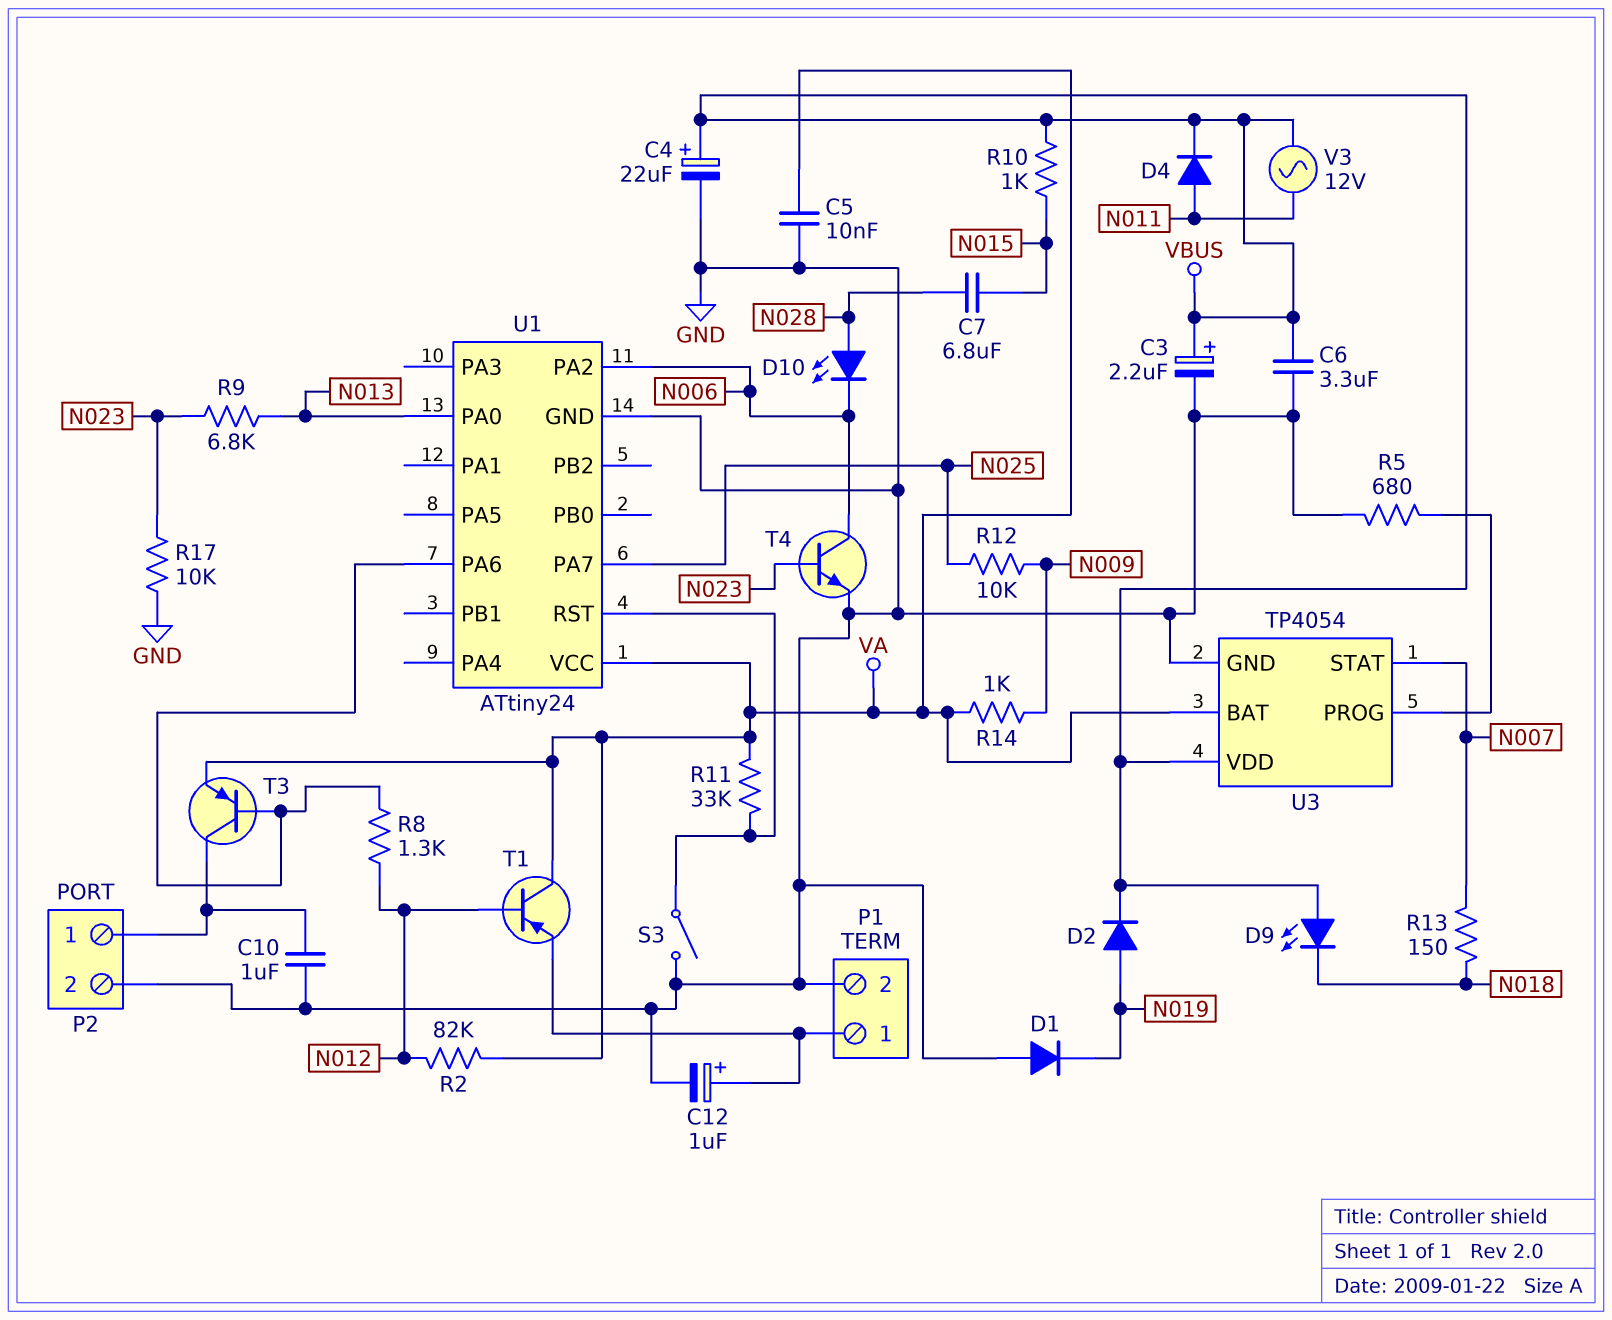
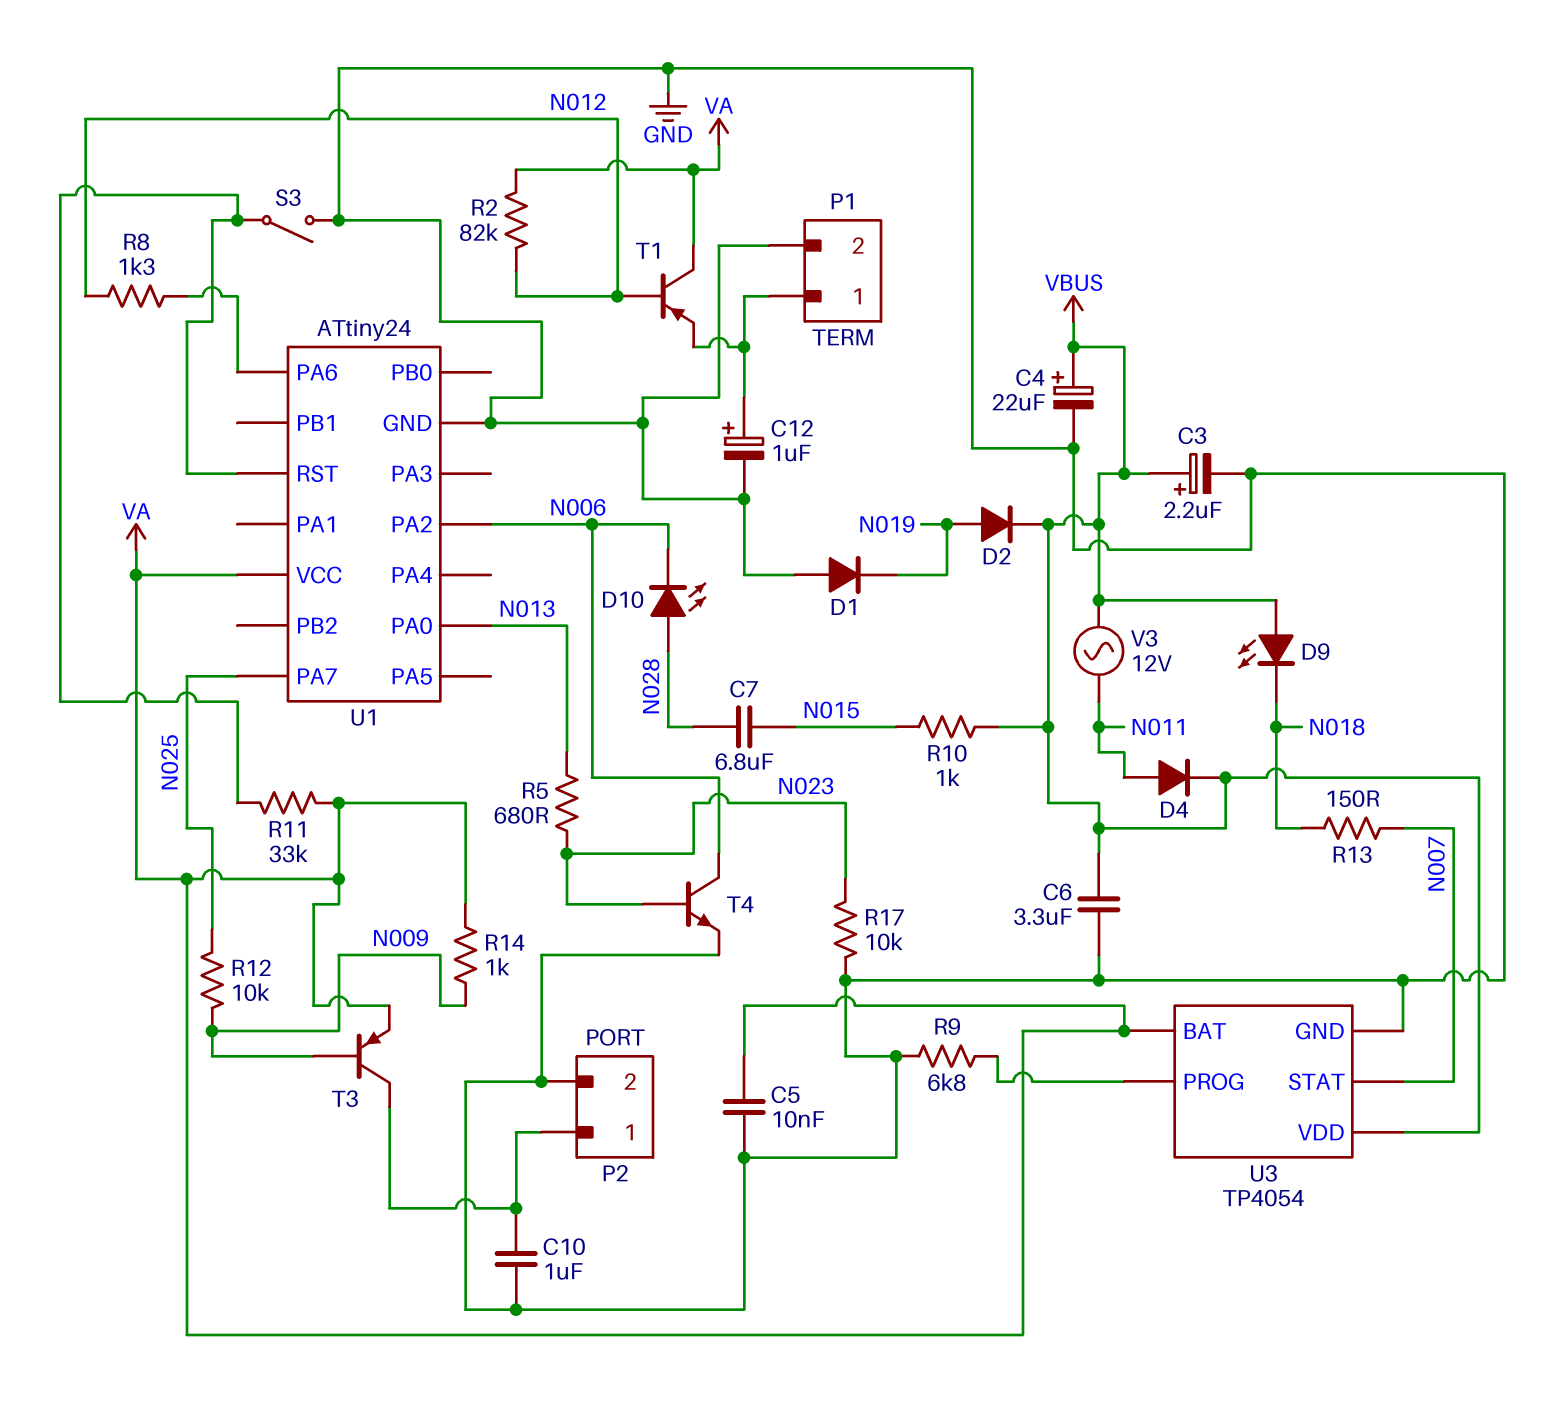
R5: 680 (GND, U3/PROG) -> 680 (N013, N023)
R9: 6.8k (N013, N023) -> 6.8k (GND, U3/PROG)
T3: PNP (B U1/PA6, C P2/1, E VA) -> PNP (B N009, C P2/1, E VA)

